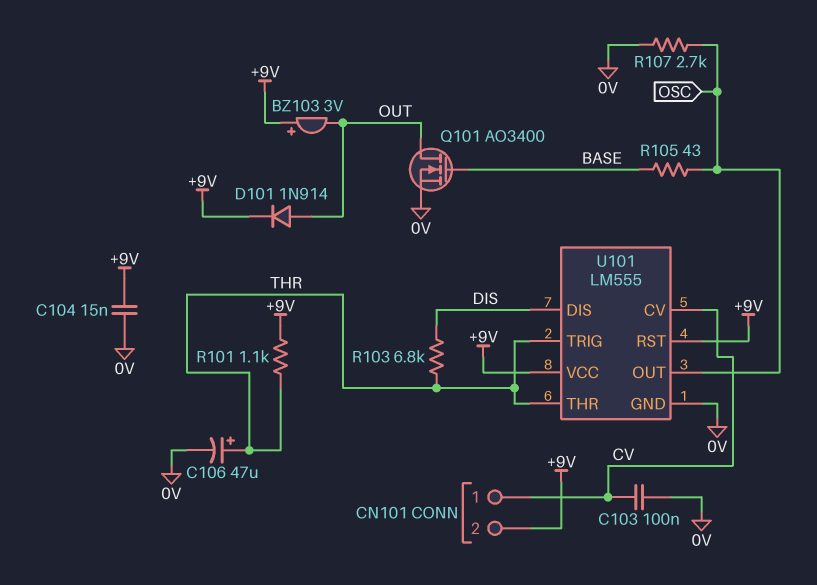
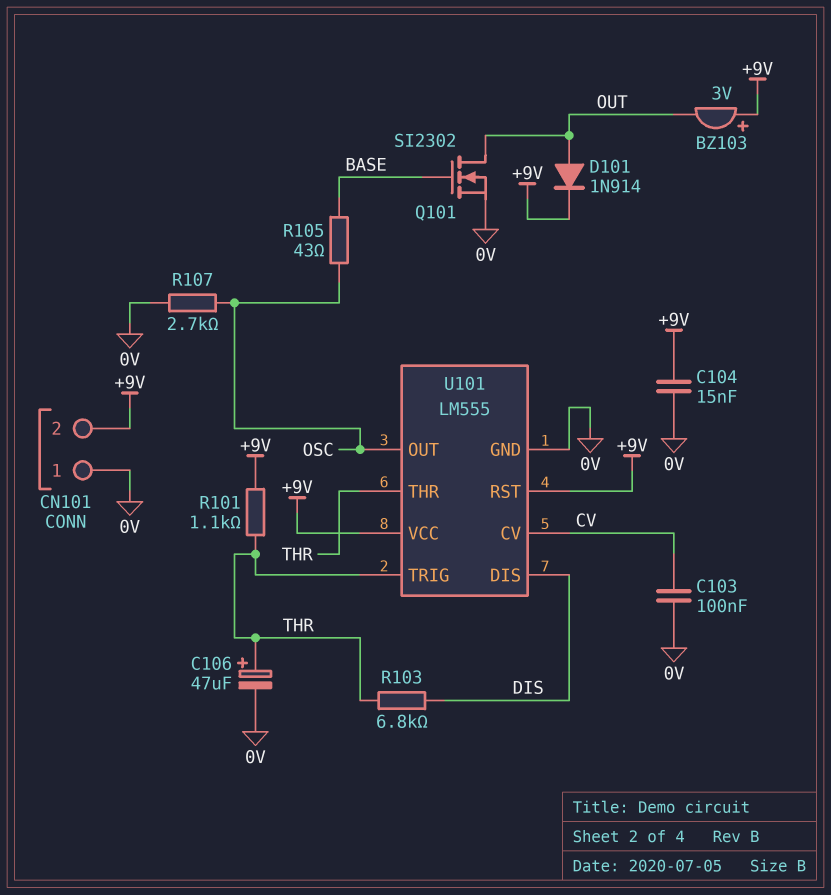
CN101 pin 1: CV -> 0V
Q101: NMOS AO3400 (G BASE, D OUT, S 0V) -> NMOS SI2302 (G BASE, D OUT, S 0V)

